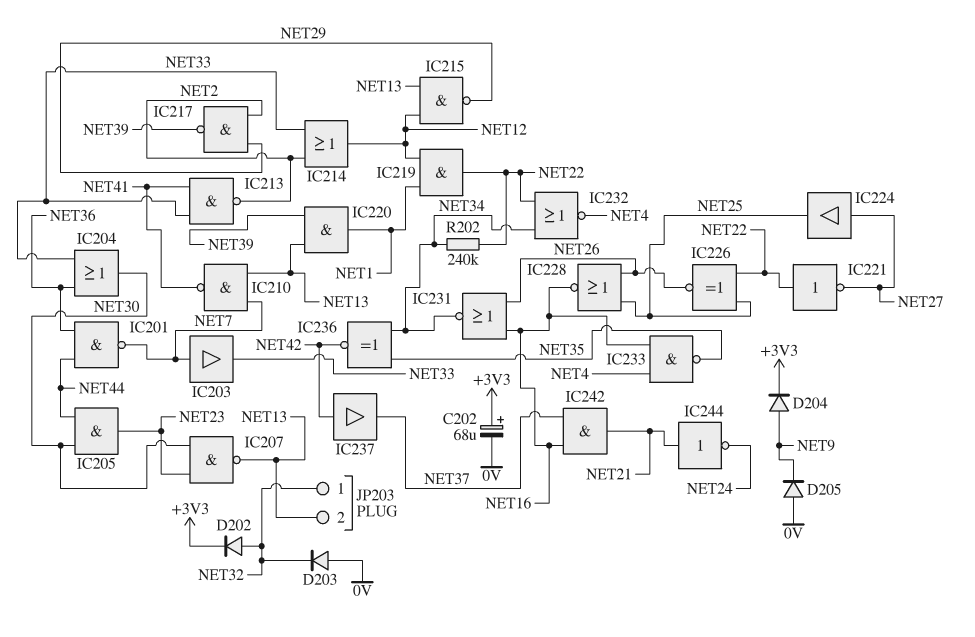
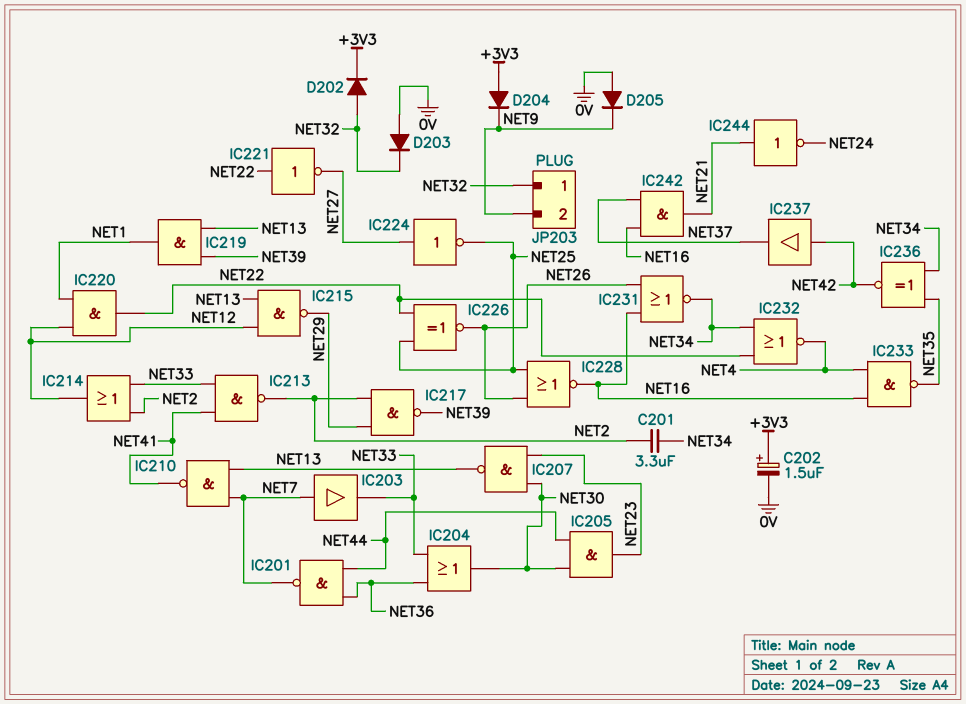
C201: none -> 3.3uF (NET2, NET34)
C202: 68uF (plus +3V3, minus 0V) -> 1.5uF (plus +3V3, minus 0V)
D204: diode (A NET9, K +3V3) -> diode (A +3V3, K NET9)
IC219: AND (in NET1, in NET12, out NET22) -> AND (in NET13, in NET39, out NET1)
IC220: AND (in NET13, in NET39, out NET1) -> AND (in NET1, in NET12, out NET22)
IC224: buffer (in NET27, out NET25) -> NOT (in NET27, out NET25)
JP203 pin 2: NET13 -> NET9
R202: 240k (NET22, NET34) -> none

